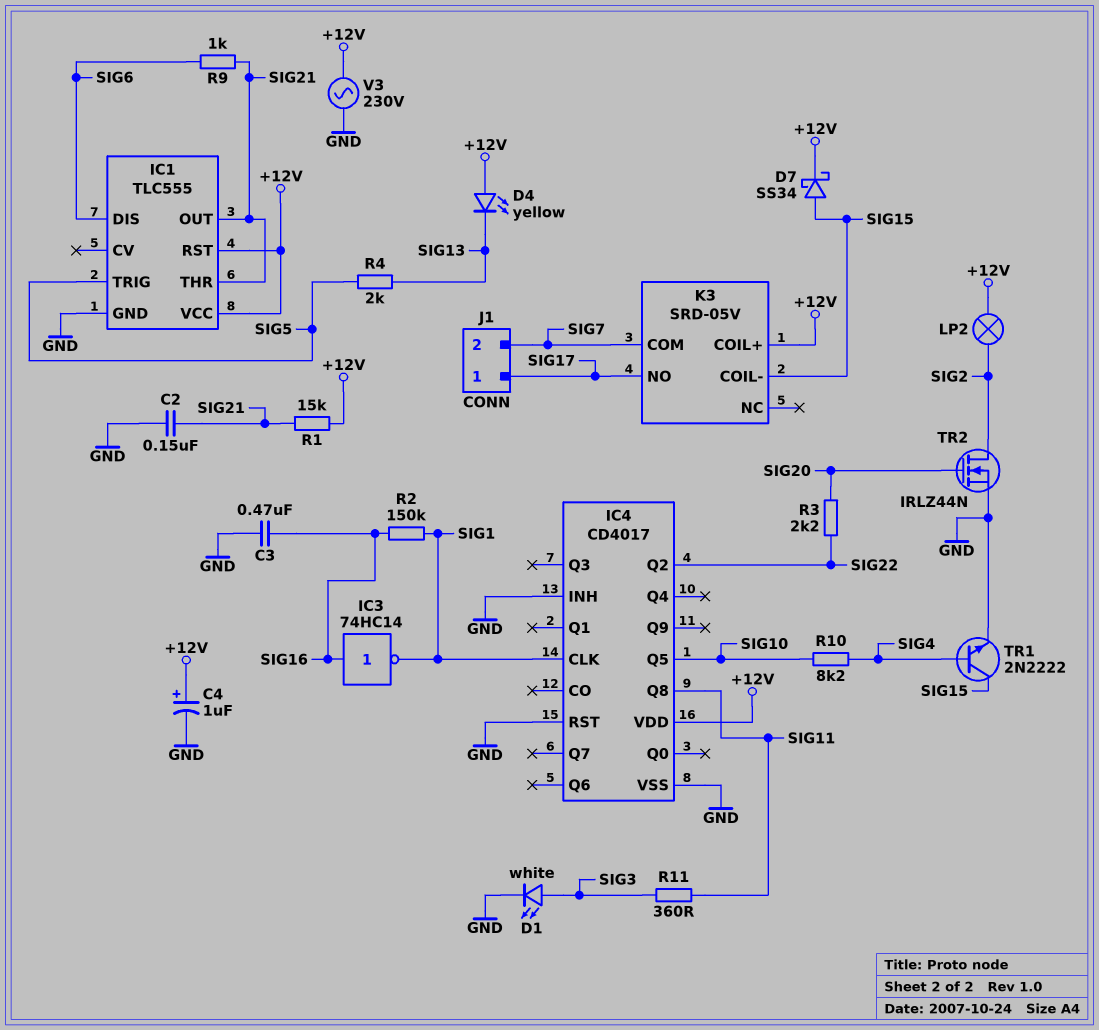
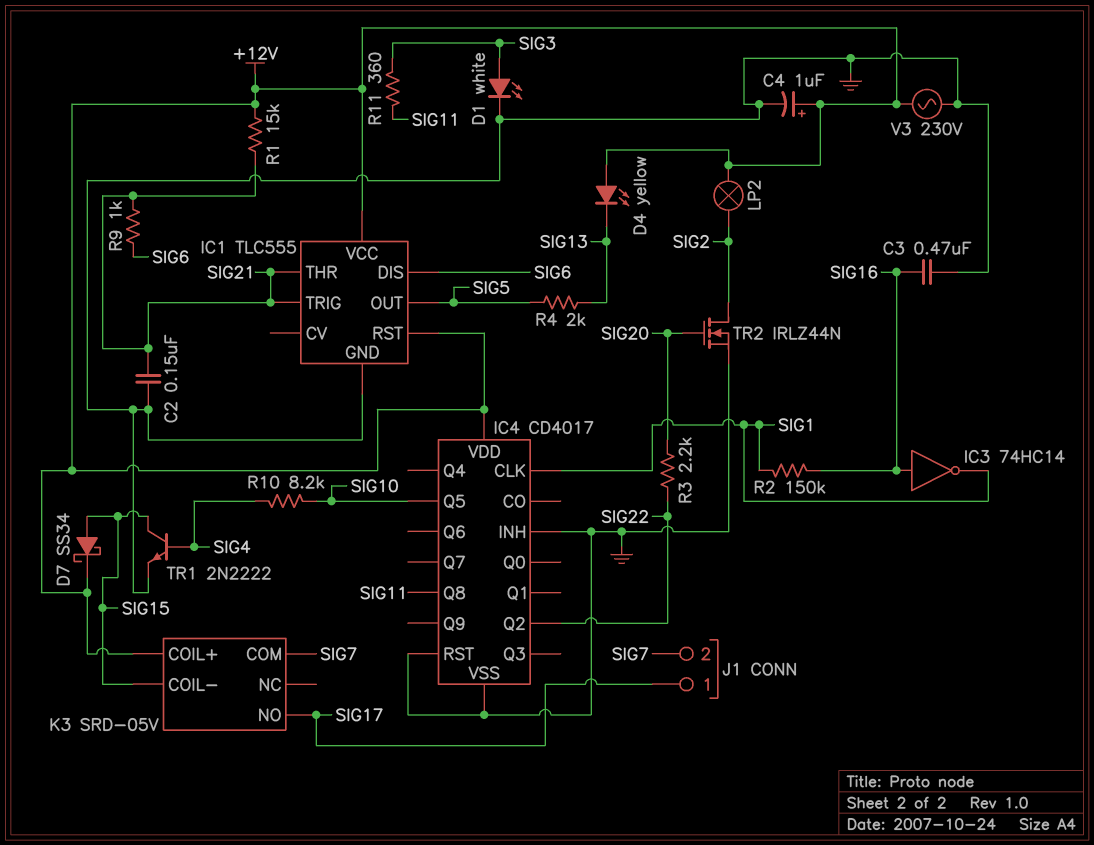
IC1 pin OUT: SIG21 -> SIG5
IC1 pin TRIG: SIG5 -> SIG21

